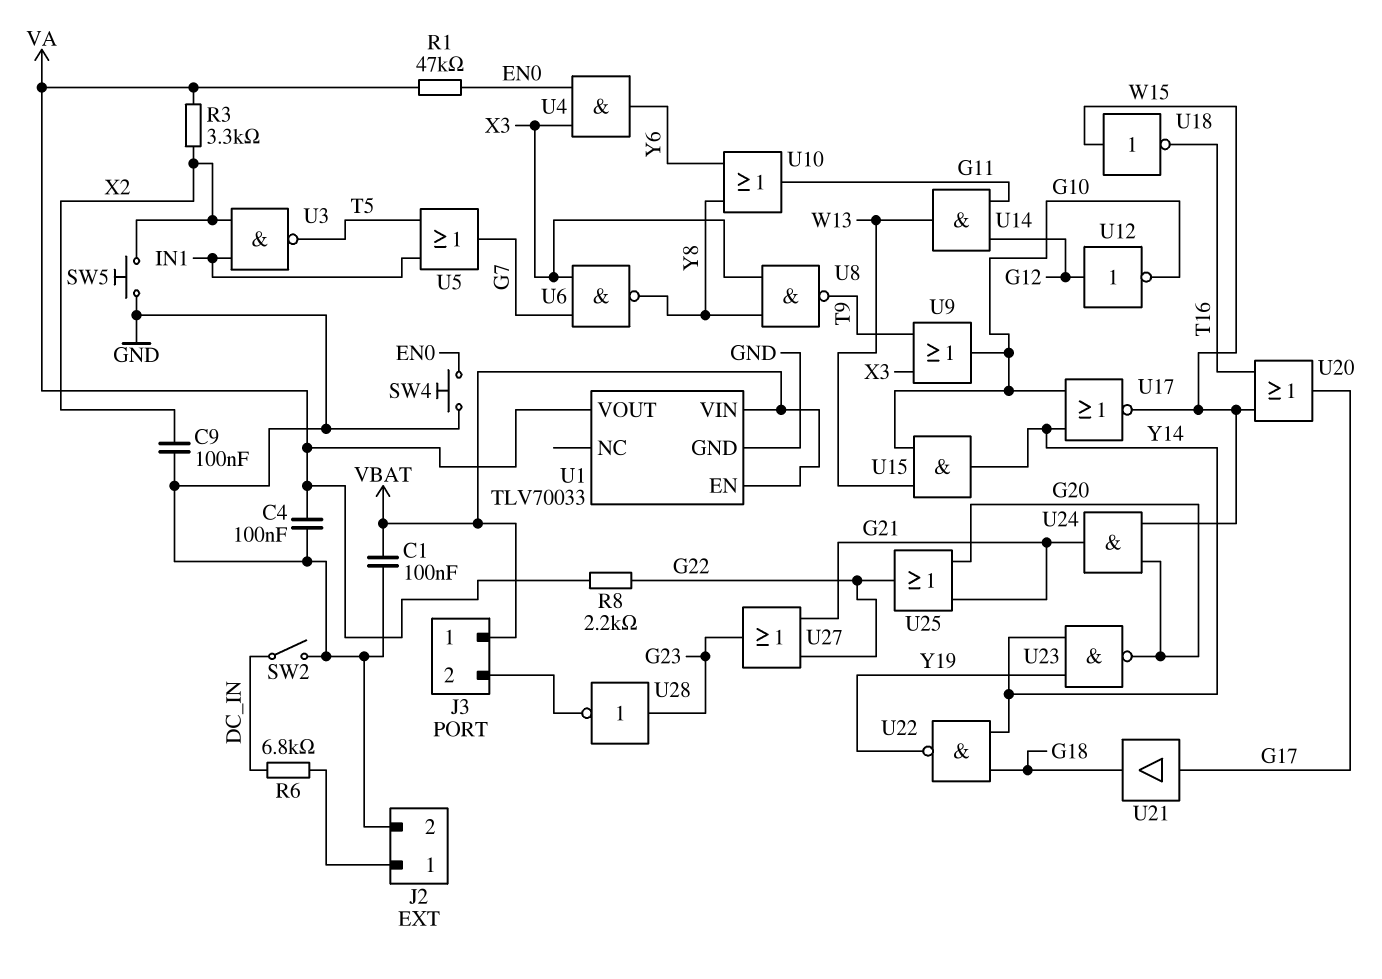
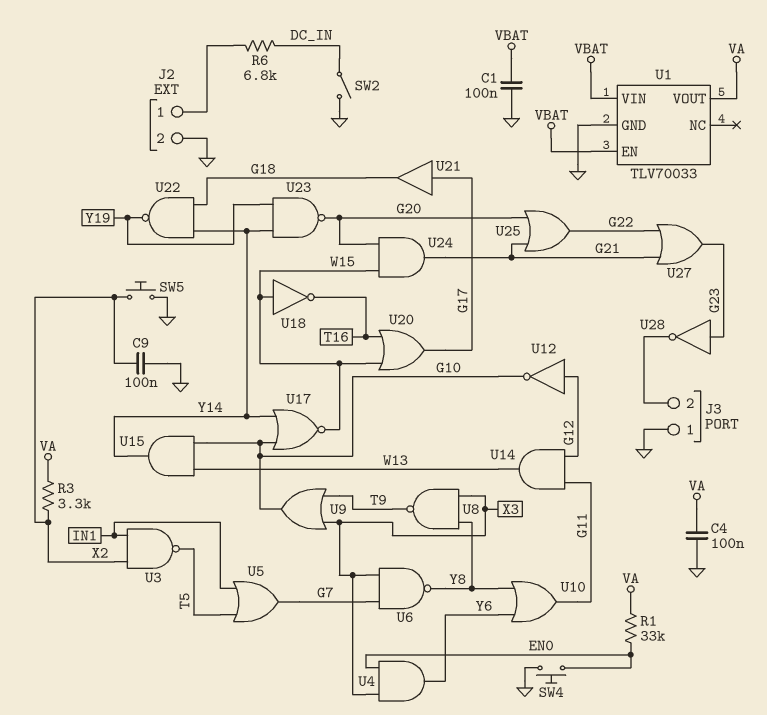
J3 pin 1: VBAT -> GND
R1: 47k (EN0, VA) -> 33k (EN0, VA)
R8: 2.2k (G22, VA) -> none

